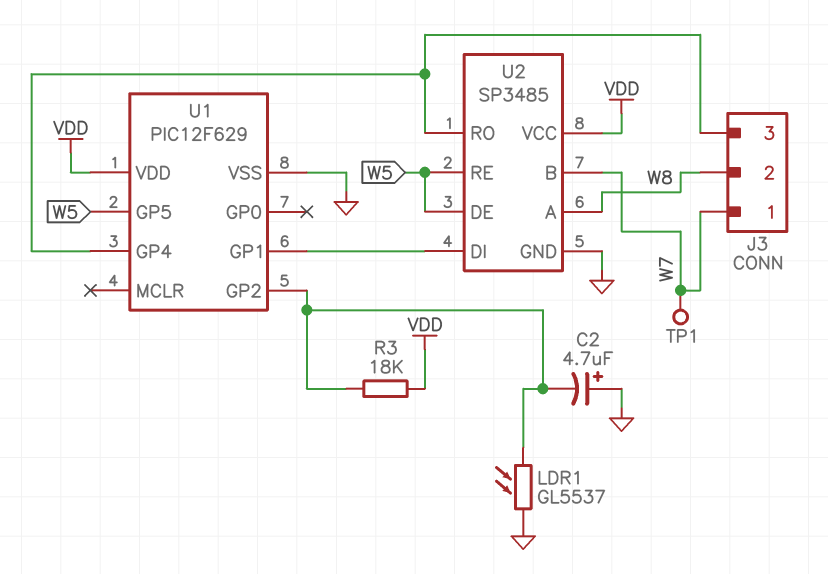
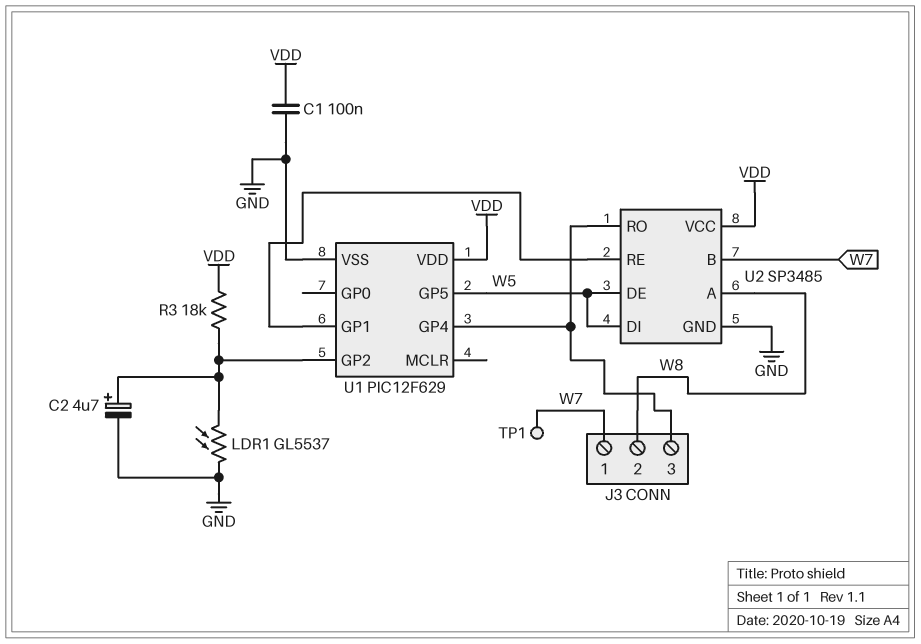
C1: none -> 100nF (GND, VDD)
C2: 4.7uF (plus GND, minus U1/GP2) -> 4.7uF (plus U1/GP2, minus GND)
U2 pin DI: U1/GP1 -> W5
U2 pin RE: W5 -> U1/GP1

